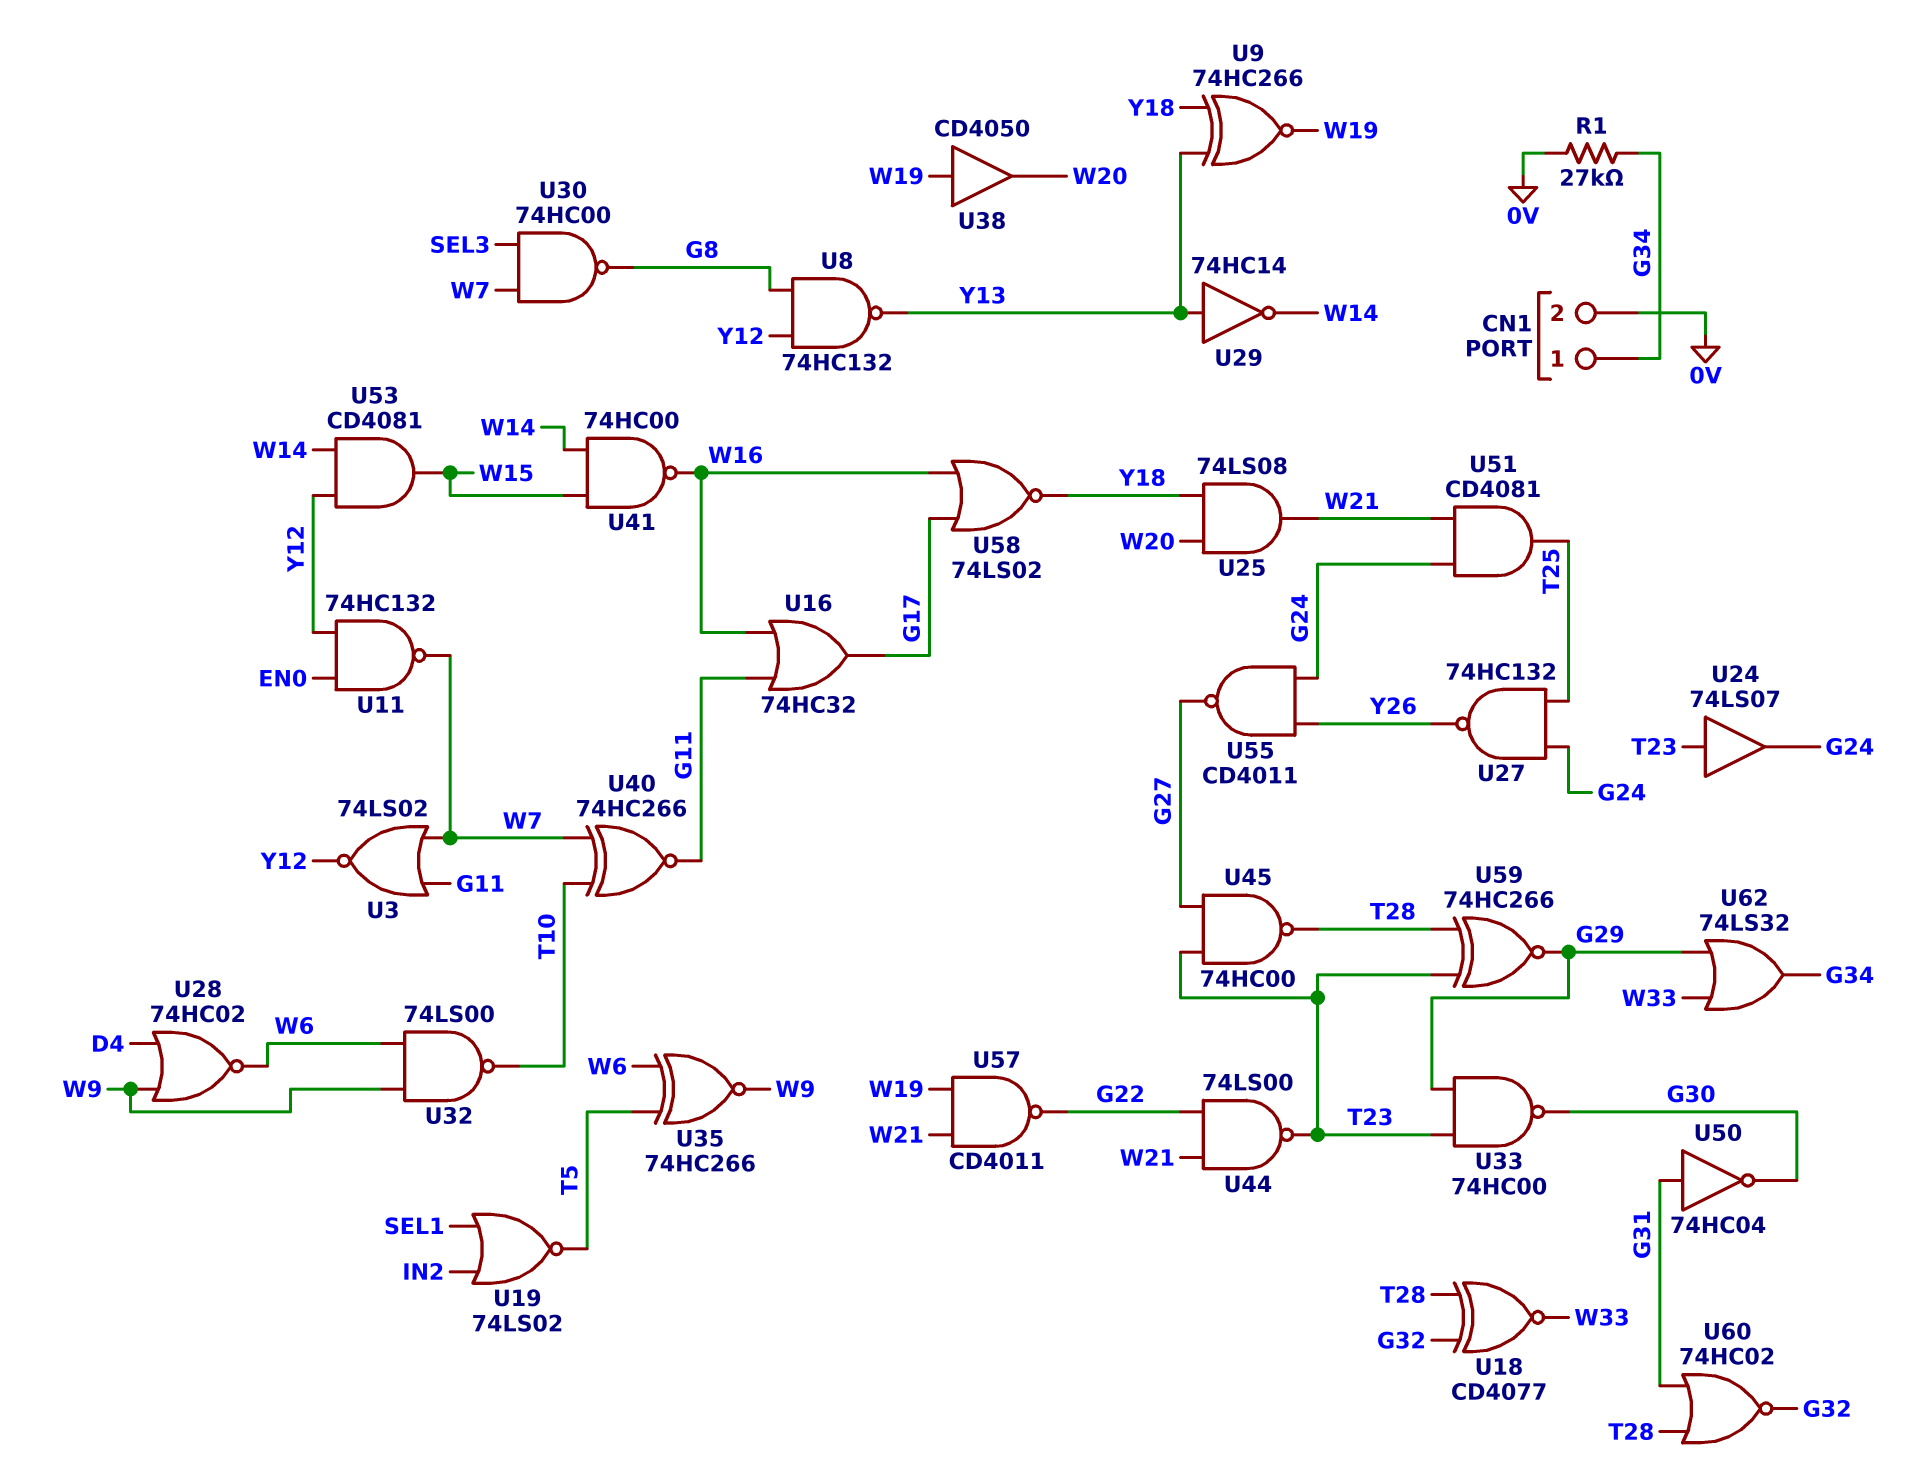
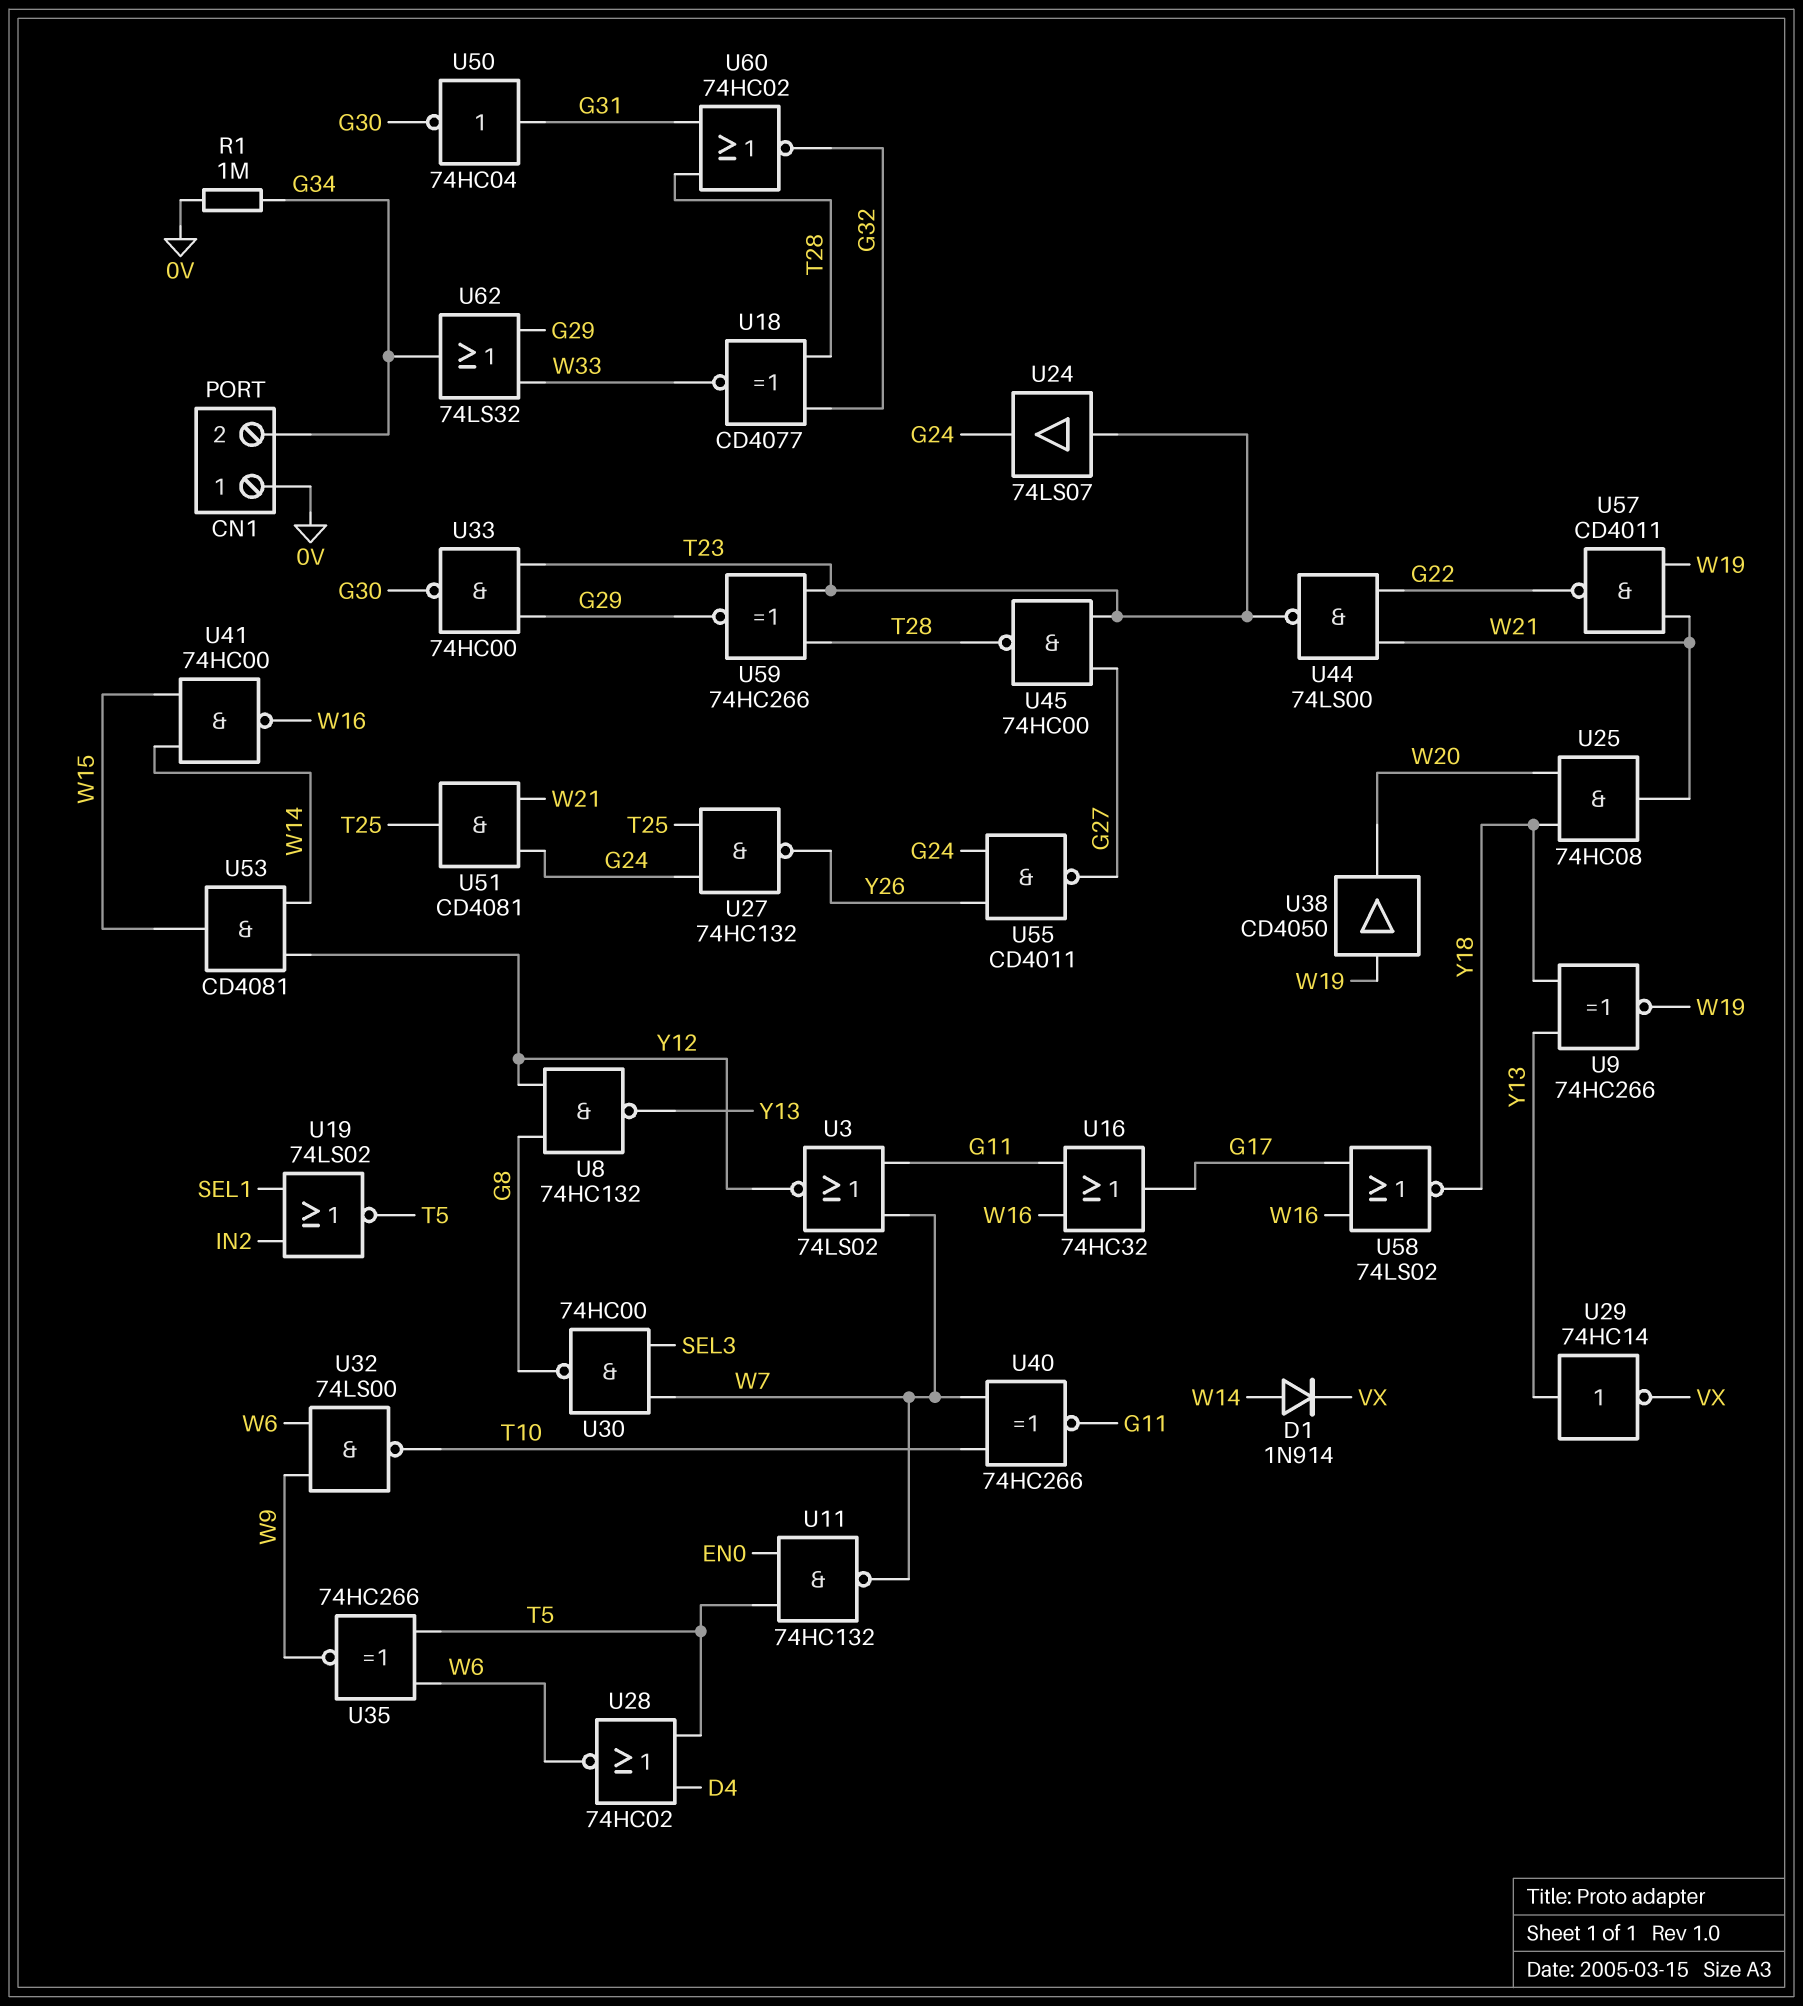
CN1 pin 1: G34 -> 0V
CN1 pin 2: 0V -> G34
D1: none -> diode 1N914 (A W14, K VX)
R1: 27k (0V, G34) -> 1M (0V, G34)
U11: NAND 74HC132 (in EN0, in Y12, out W7) -> NAND 74HC132 (in EN0, in T5, out W7)
U25: AND 74LS08 (in W20, in Y18, out W21) -> AND 74HC08 (in W20, in Y18, out W21)
U28: NOR 74HC02 (in D4, in W9, out W6) -> NOR 74HC02 (in D4, in T5, out W6)
U29: NOT 74HC14 (in Y13, out W14) -> NOT 74HC14 (in Y13, out VX)

